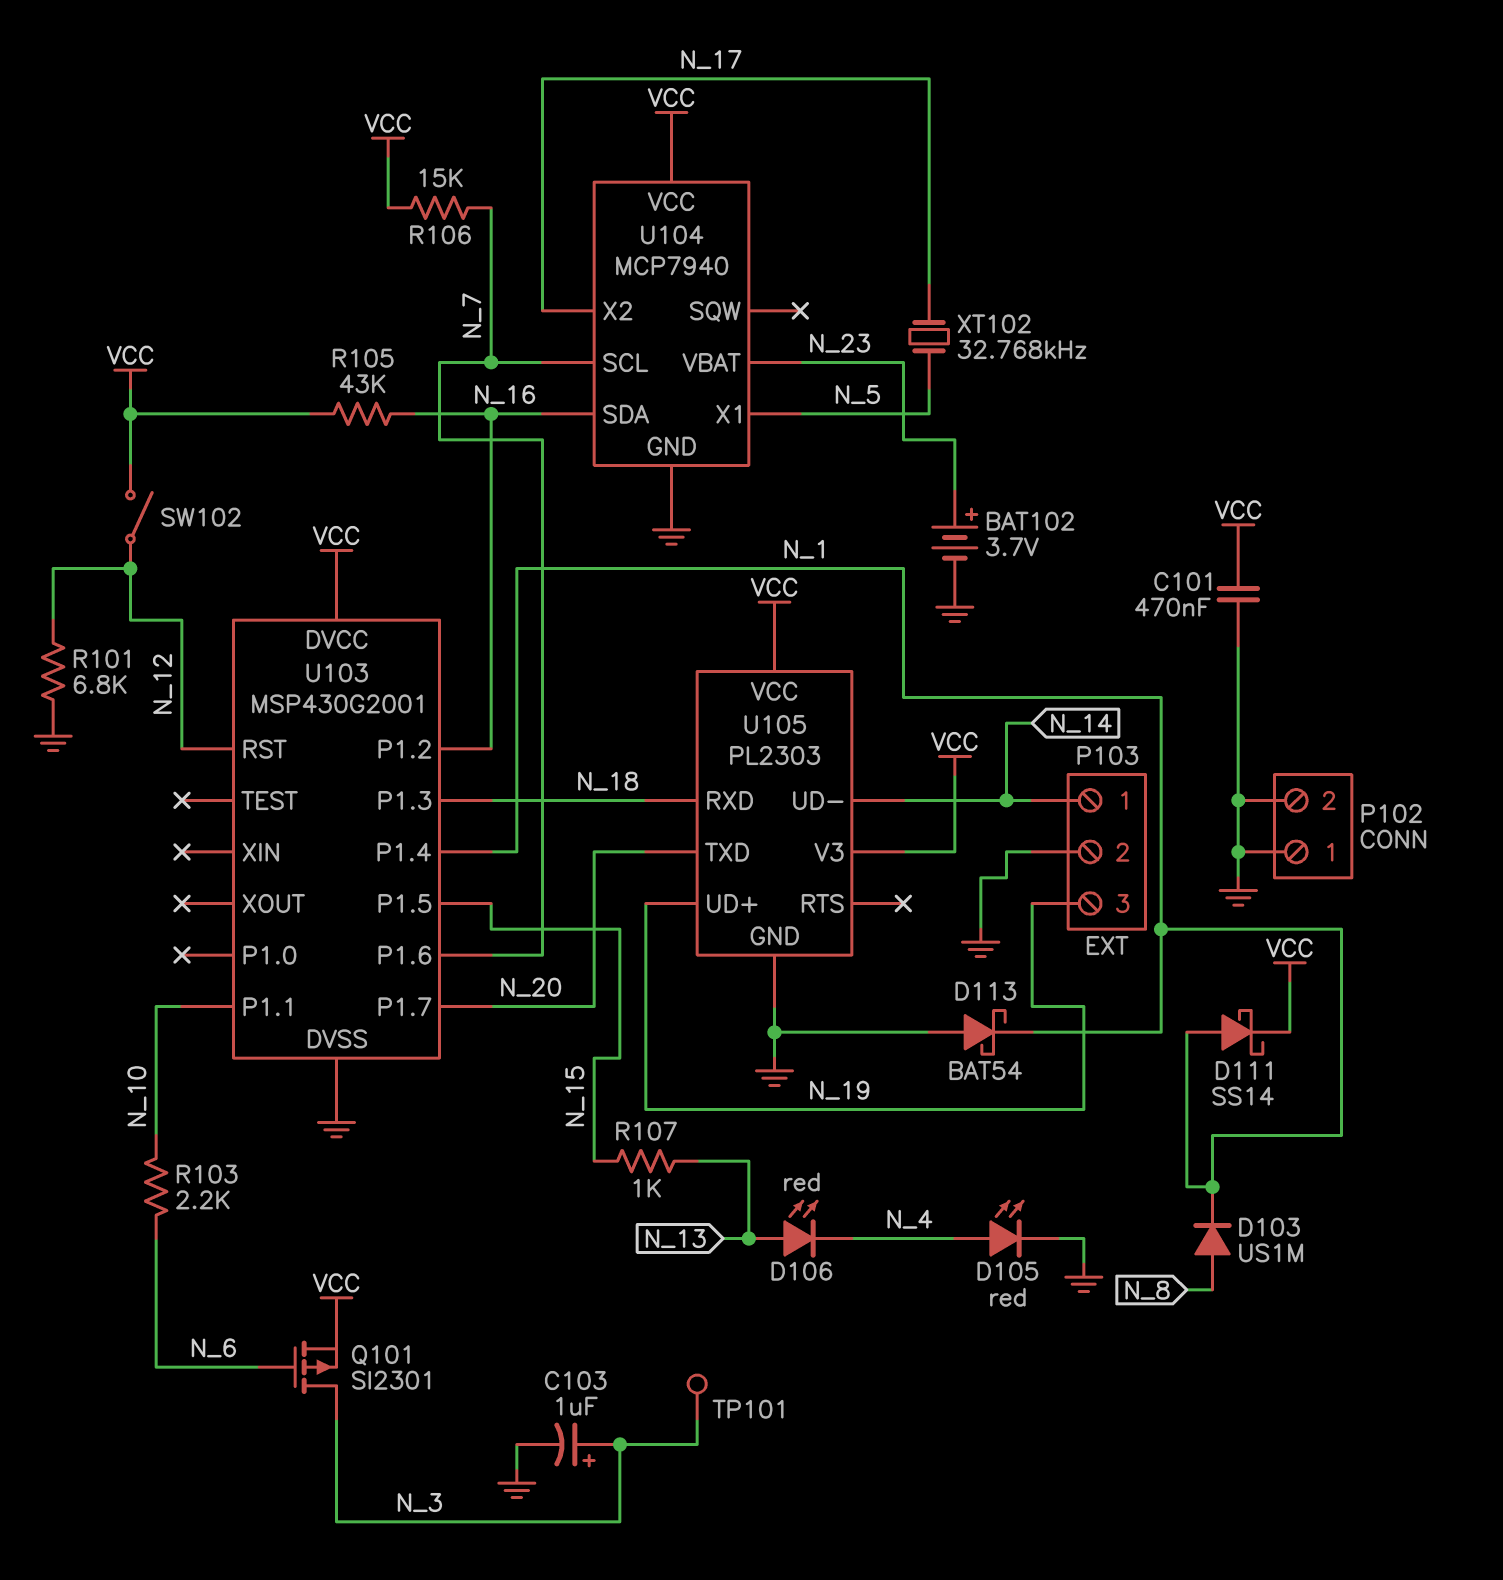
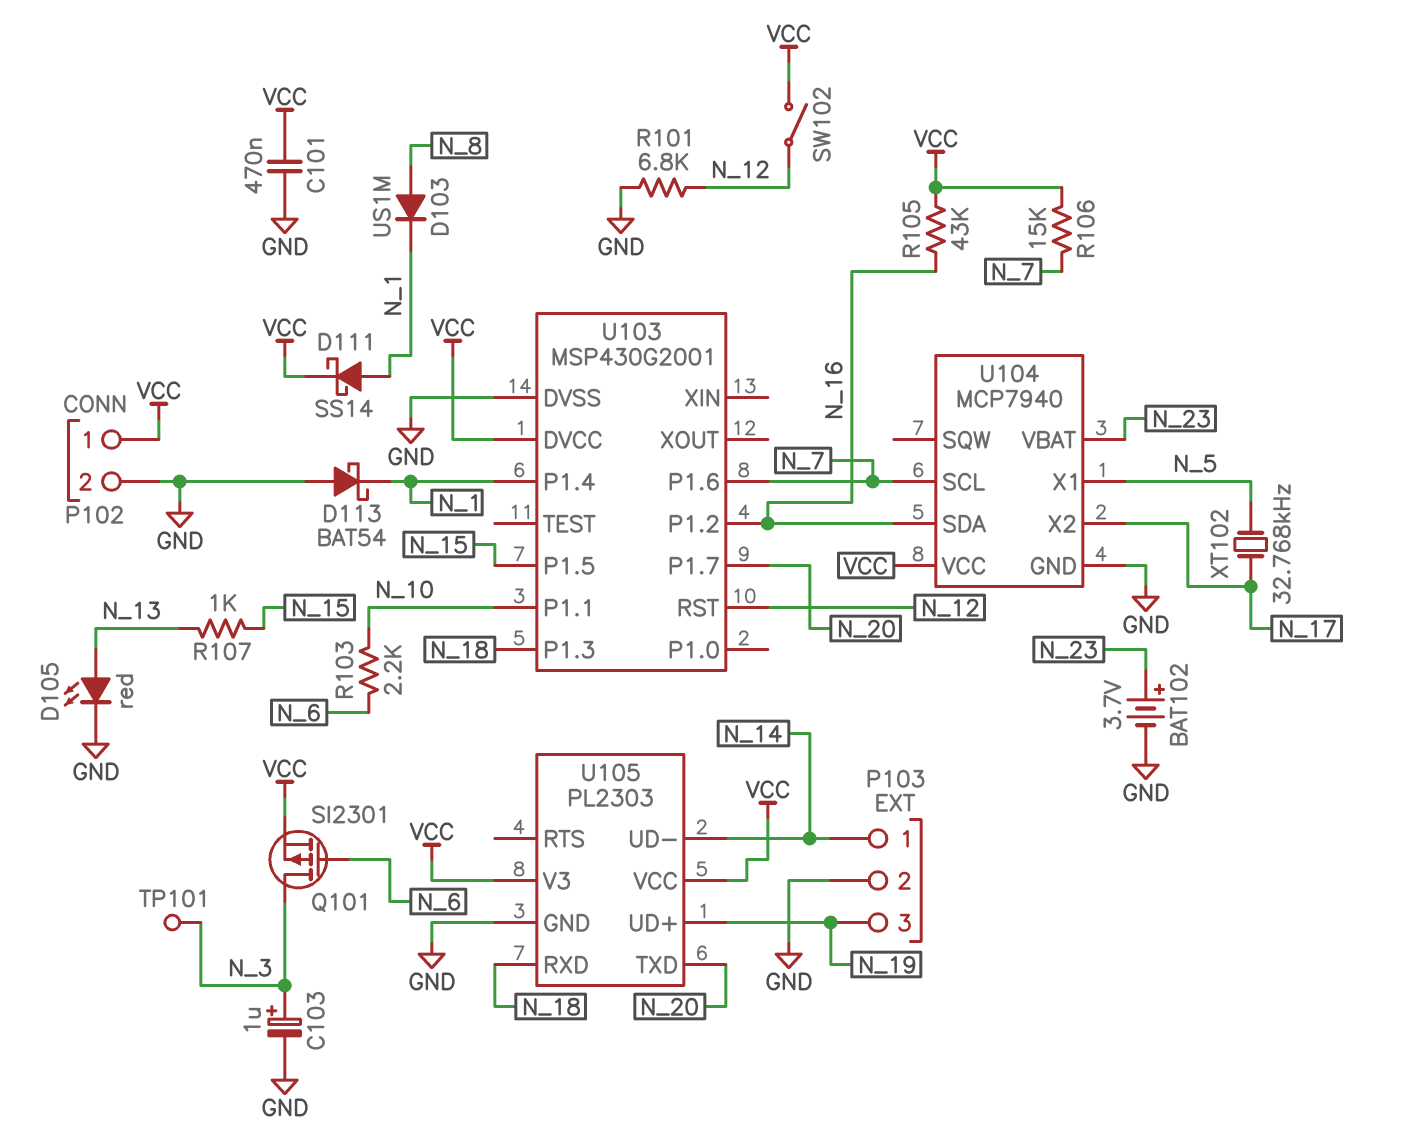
D105: LED red (A N_4, K GND) -> LED red (A N_13, K GND)
D106: LED red (A N_13, K N_4) -> none
P102 pin 1: GND -> VCC

